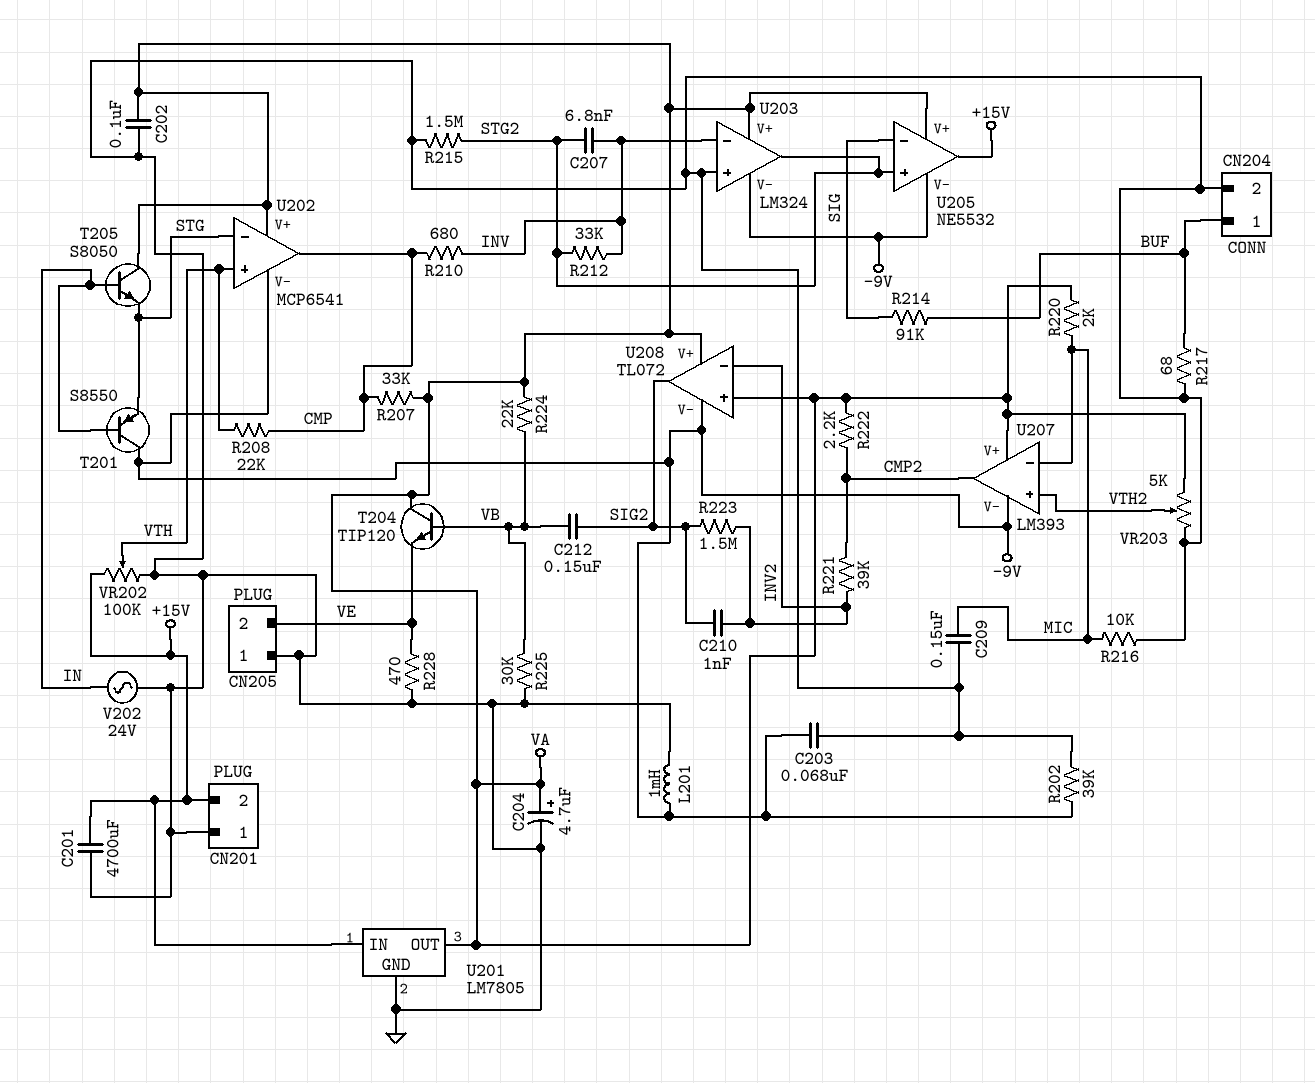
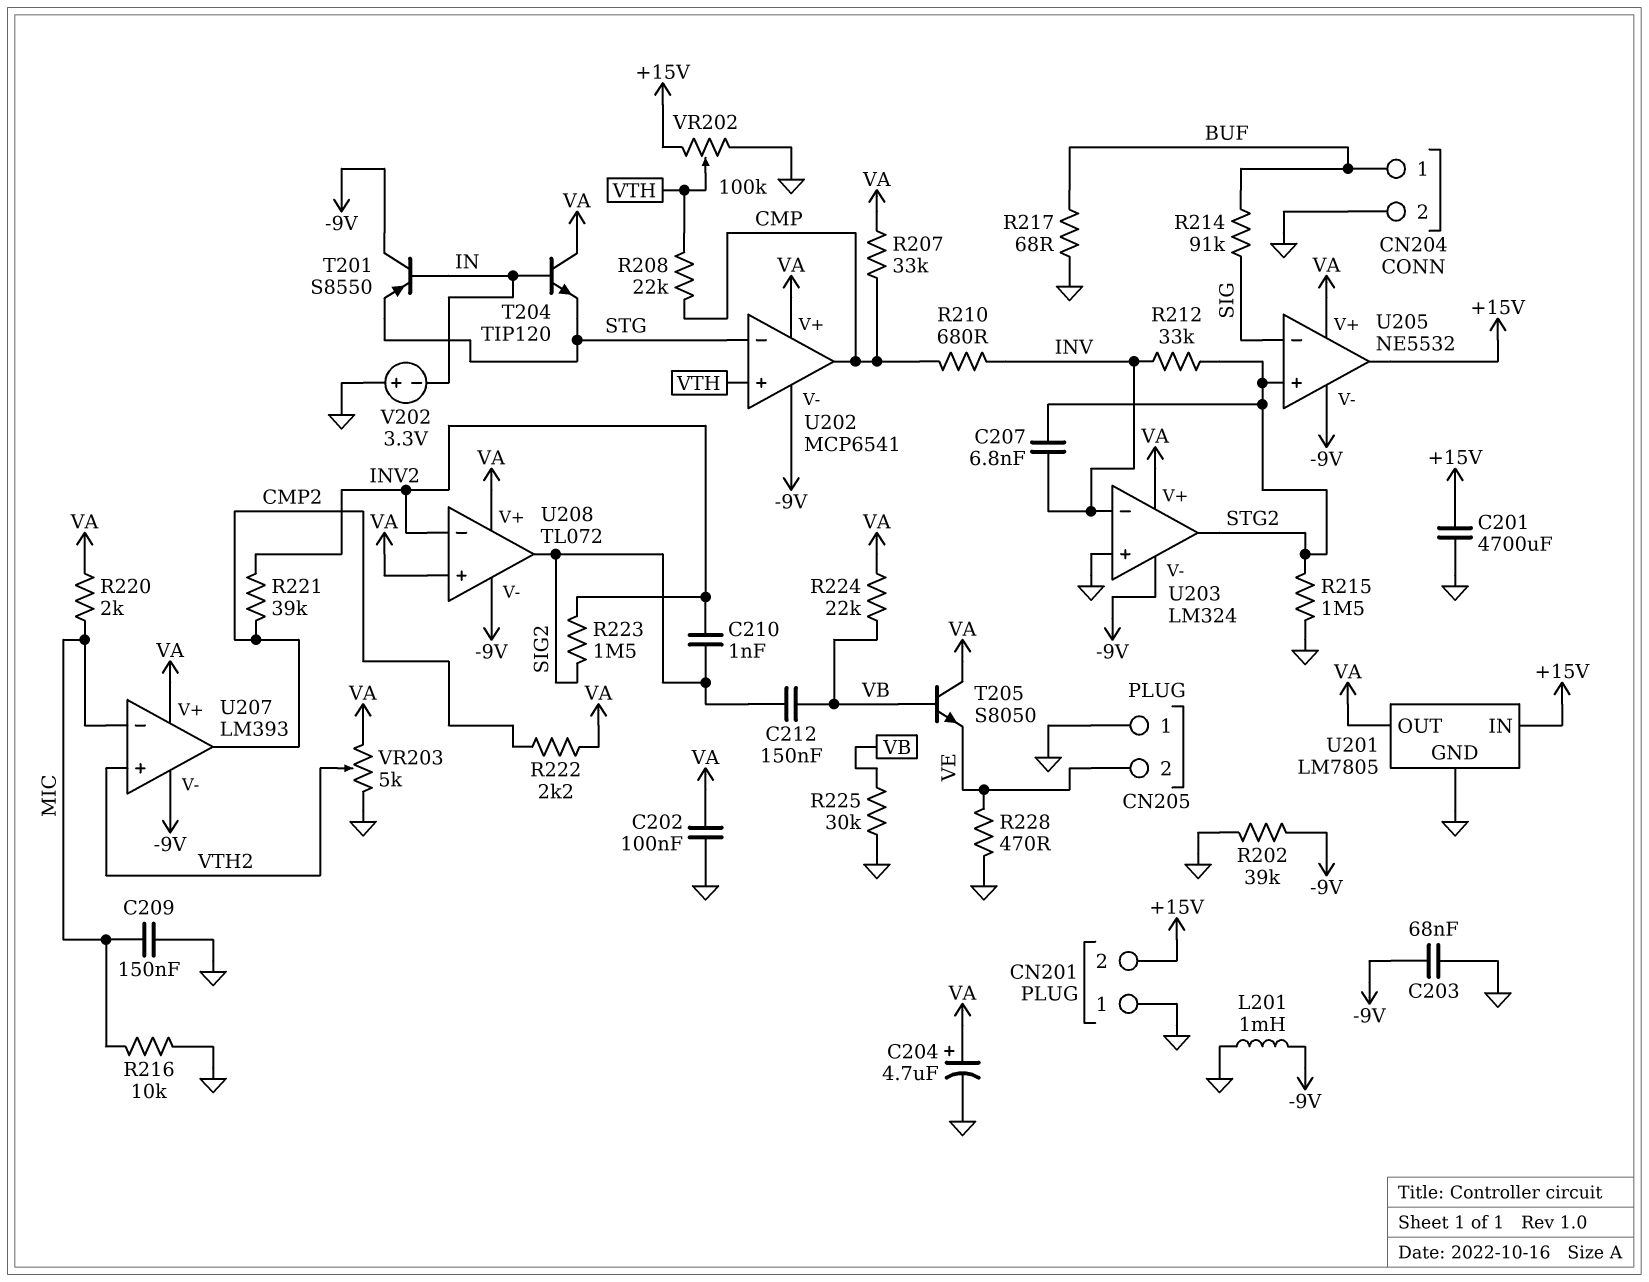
T204: NPN TIP120 (B VB, C VA, E VE) -> NPN TIP120 (B IN, C VA, E STG)
T205: NPN S8050 (B IN, C VA, E STG) -> NPN S8050 (B VB, C VA, E VE)
V202: AC 24V (GND, IN) -> 3.3V (plus GND, minus IN)

